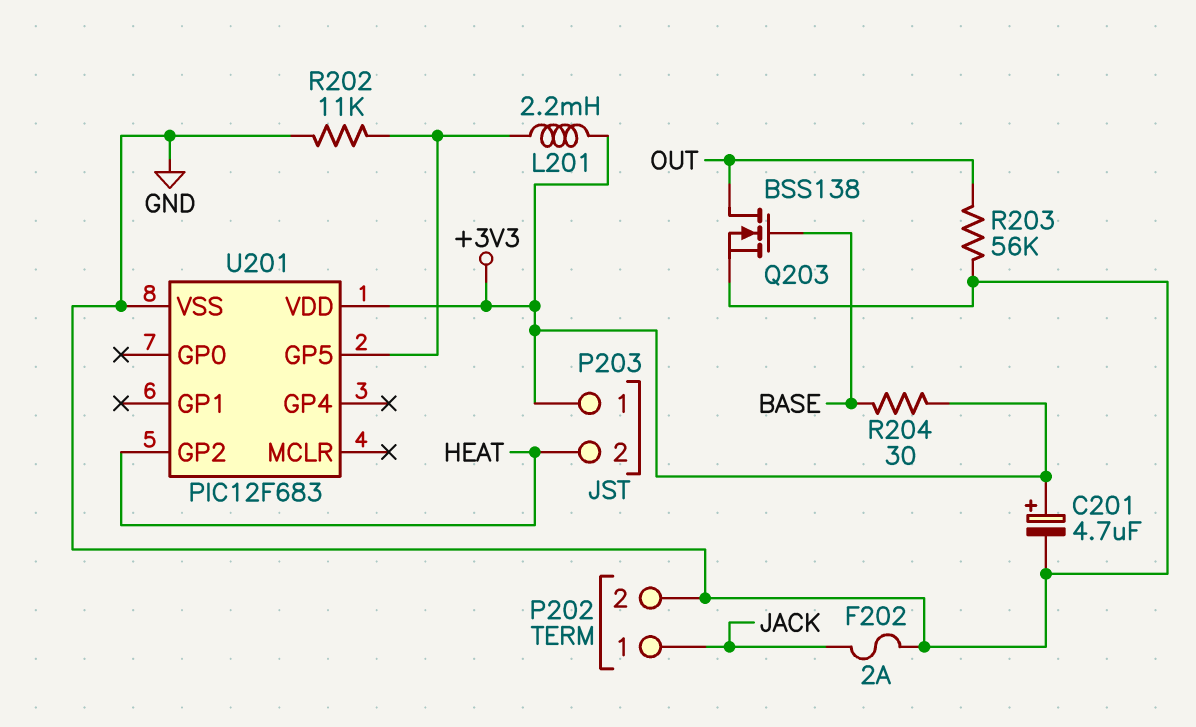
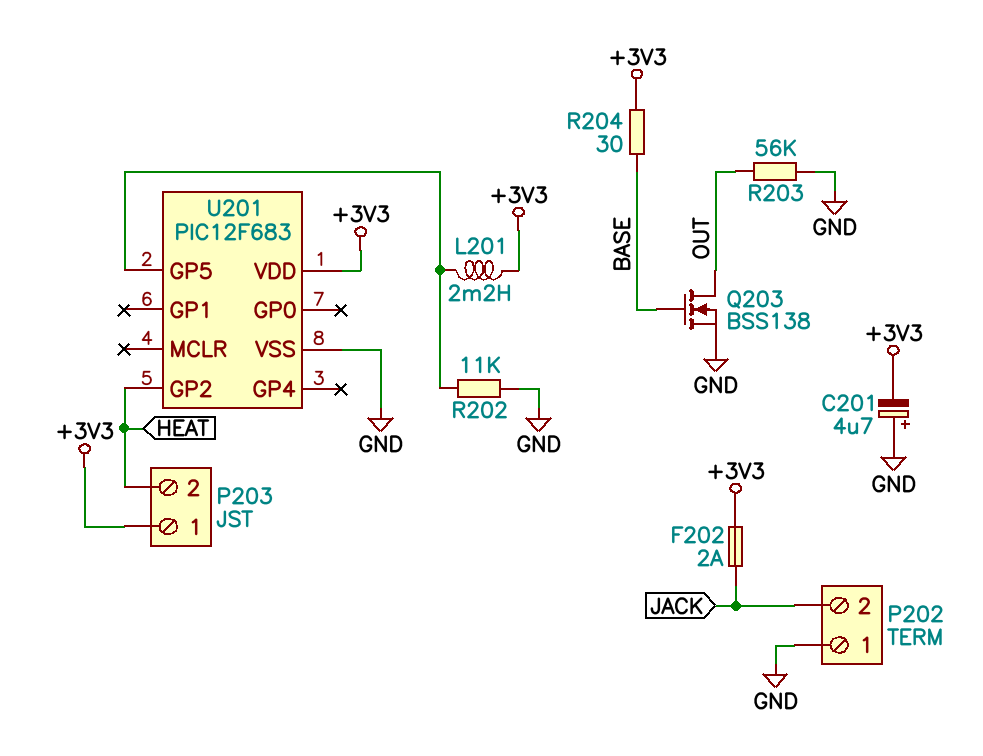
C201: 4.7uF (plus +3V3, minus GND) -> 4.7uF (plus GND, minus +3V3)
F202: 2A (GND, JACK) -> 2A (+3V3, JACK)
P202 pin 1: JACK -> GND
P202 pin 2: GND -> JACK

